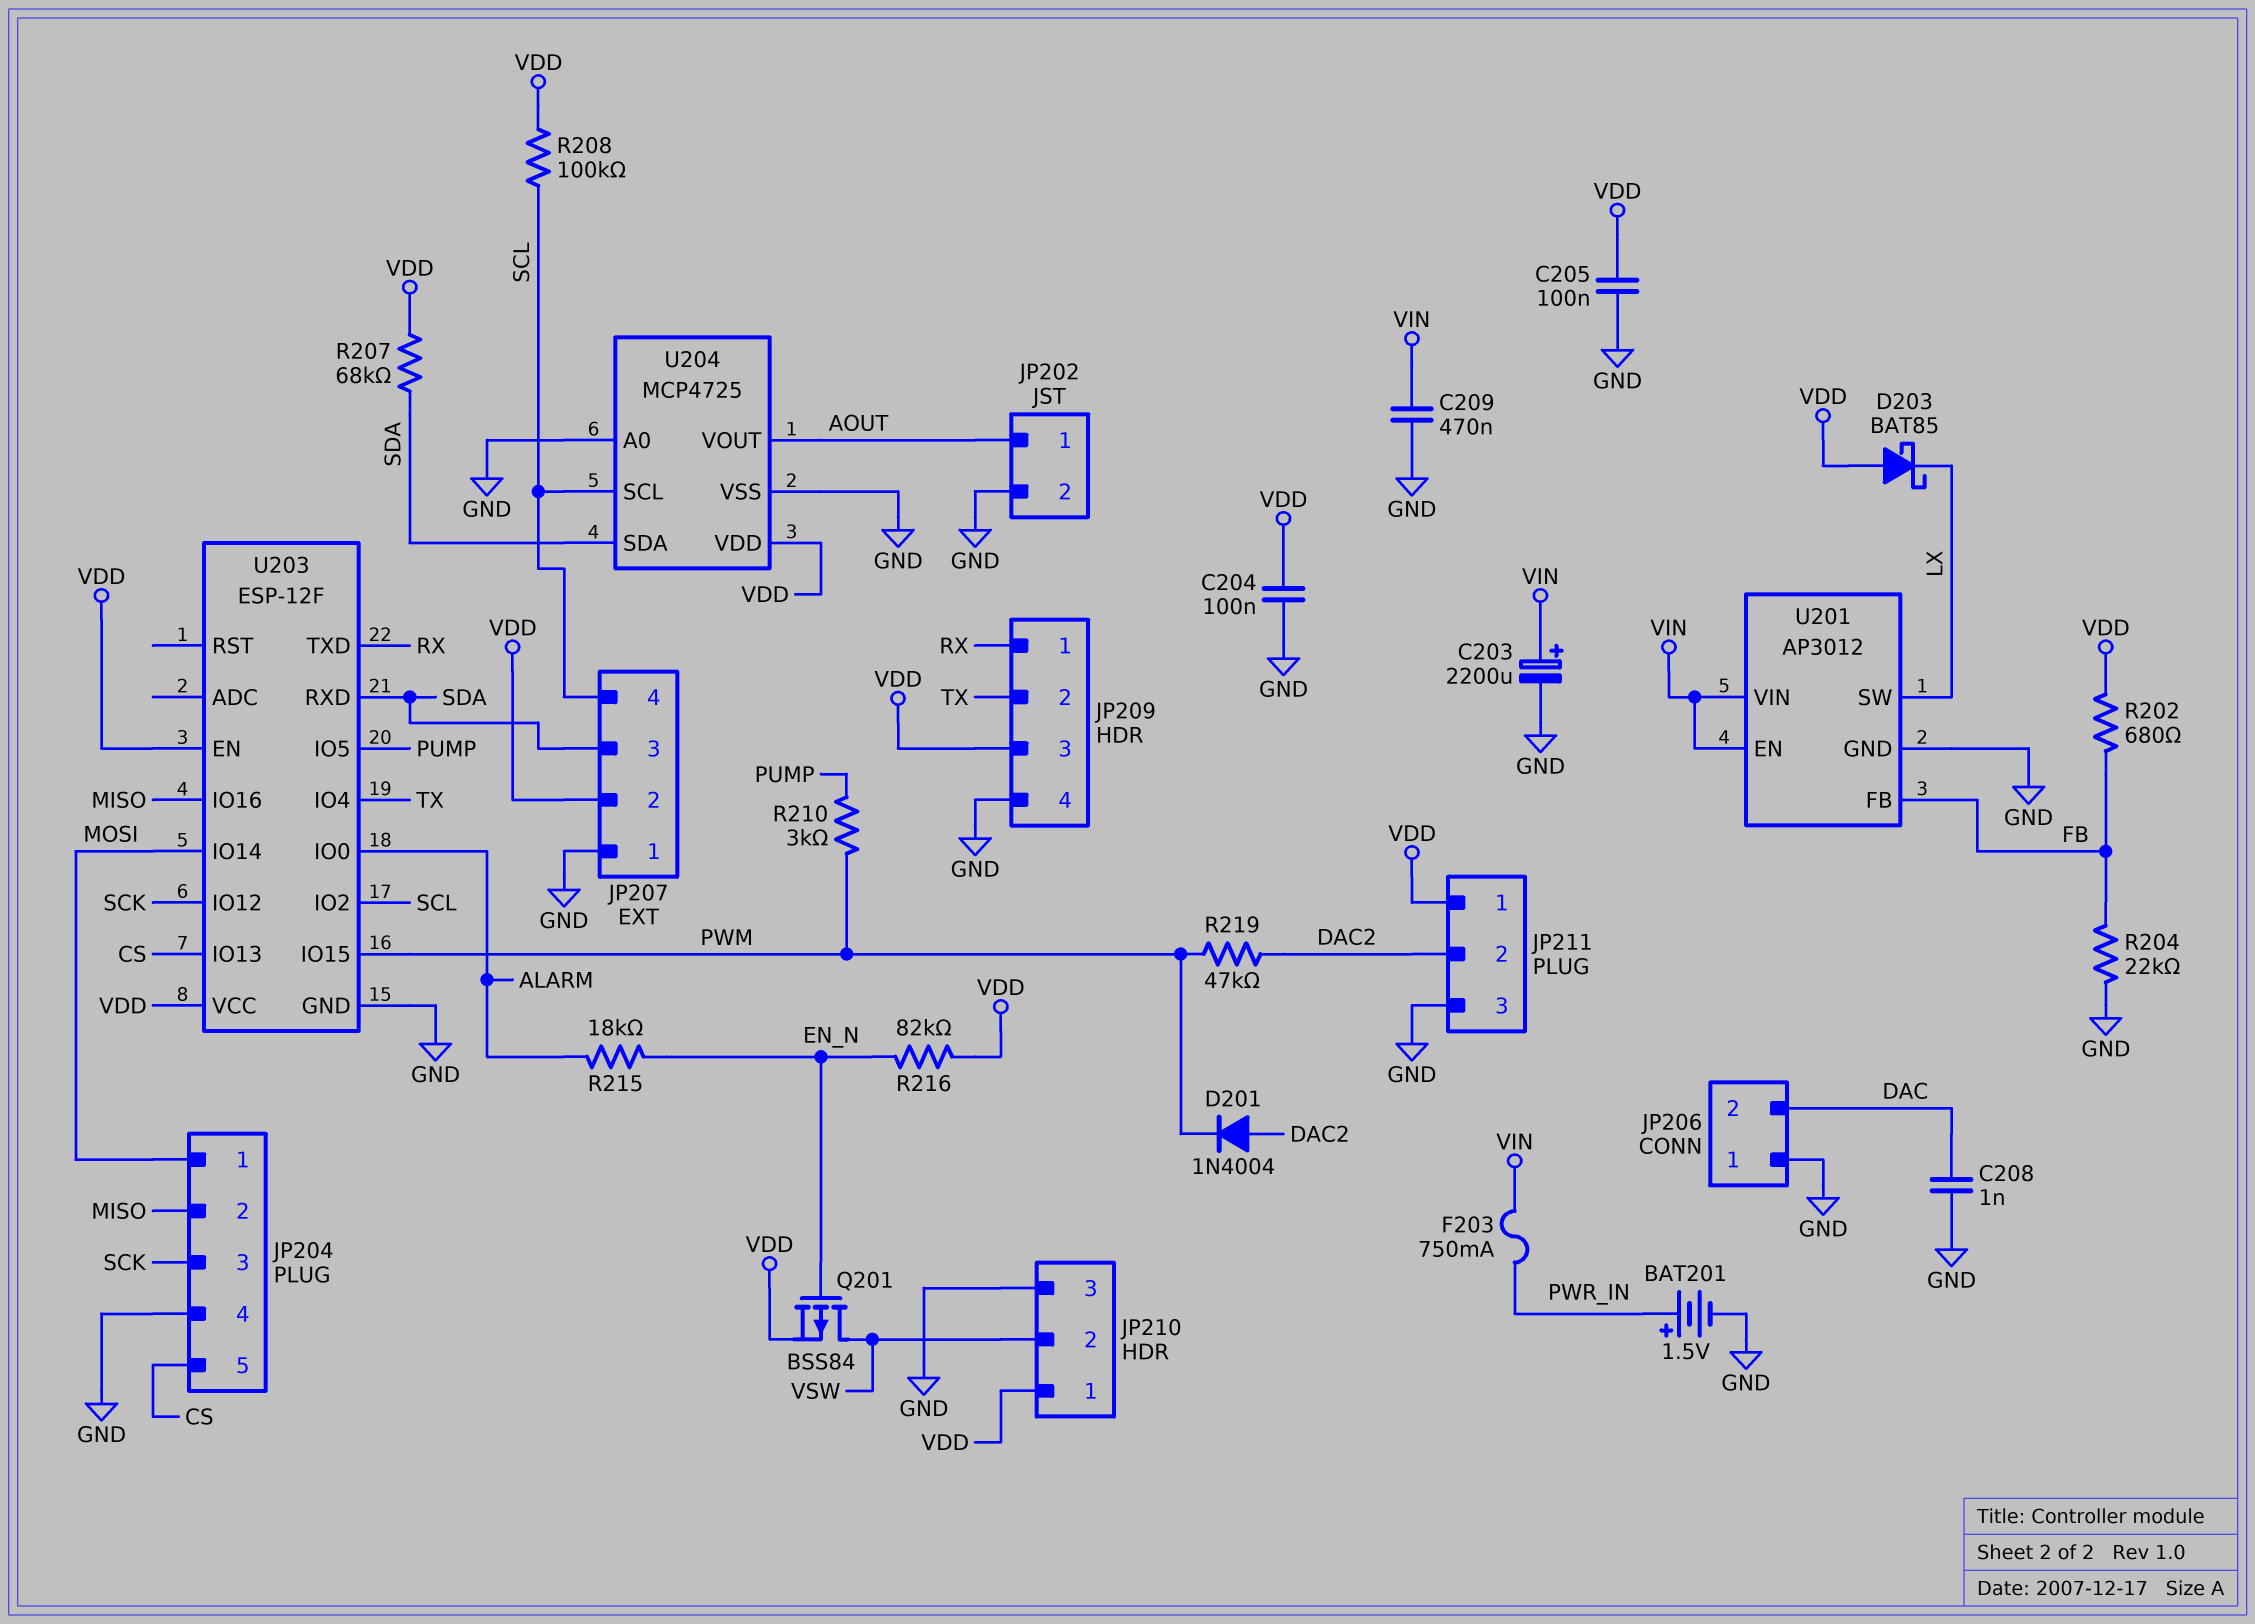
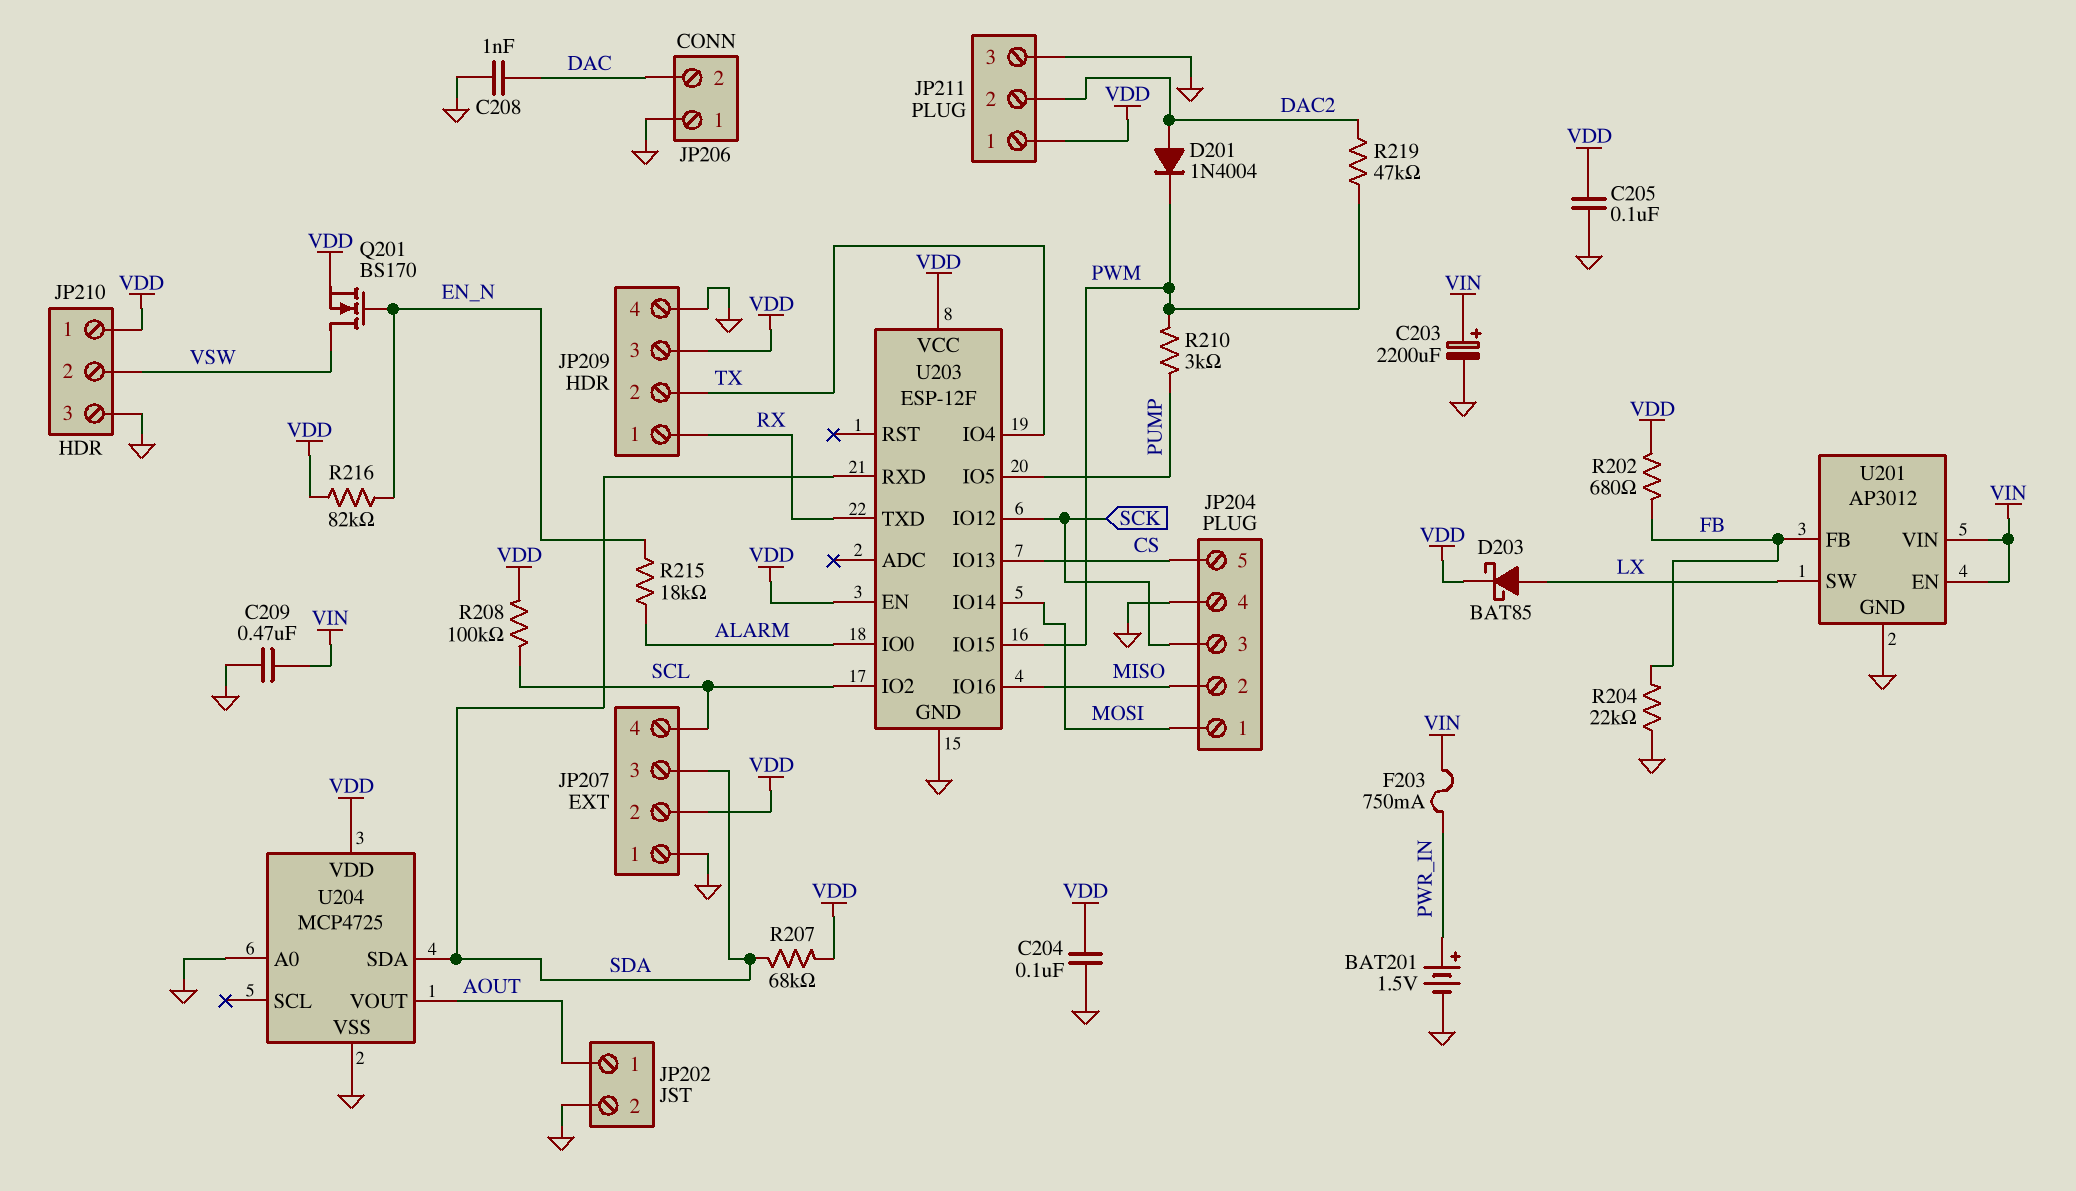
D203: schottky BAT85 (A VDD, K LX) -> schottky BAT85 (A LX, K VDD)
Q201: PMOS BSS84 (G EN_N, D VSW, S VDD) -> NMOS BS170 (G EN_N, D VSW, S VDD)
U204 pin SCL: SCL -> none

